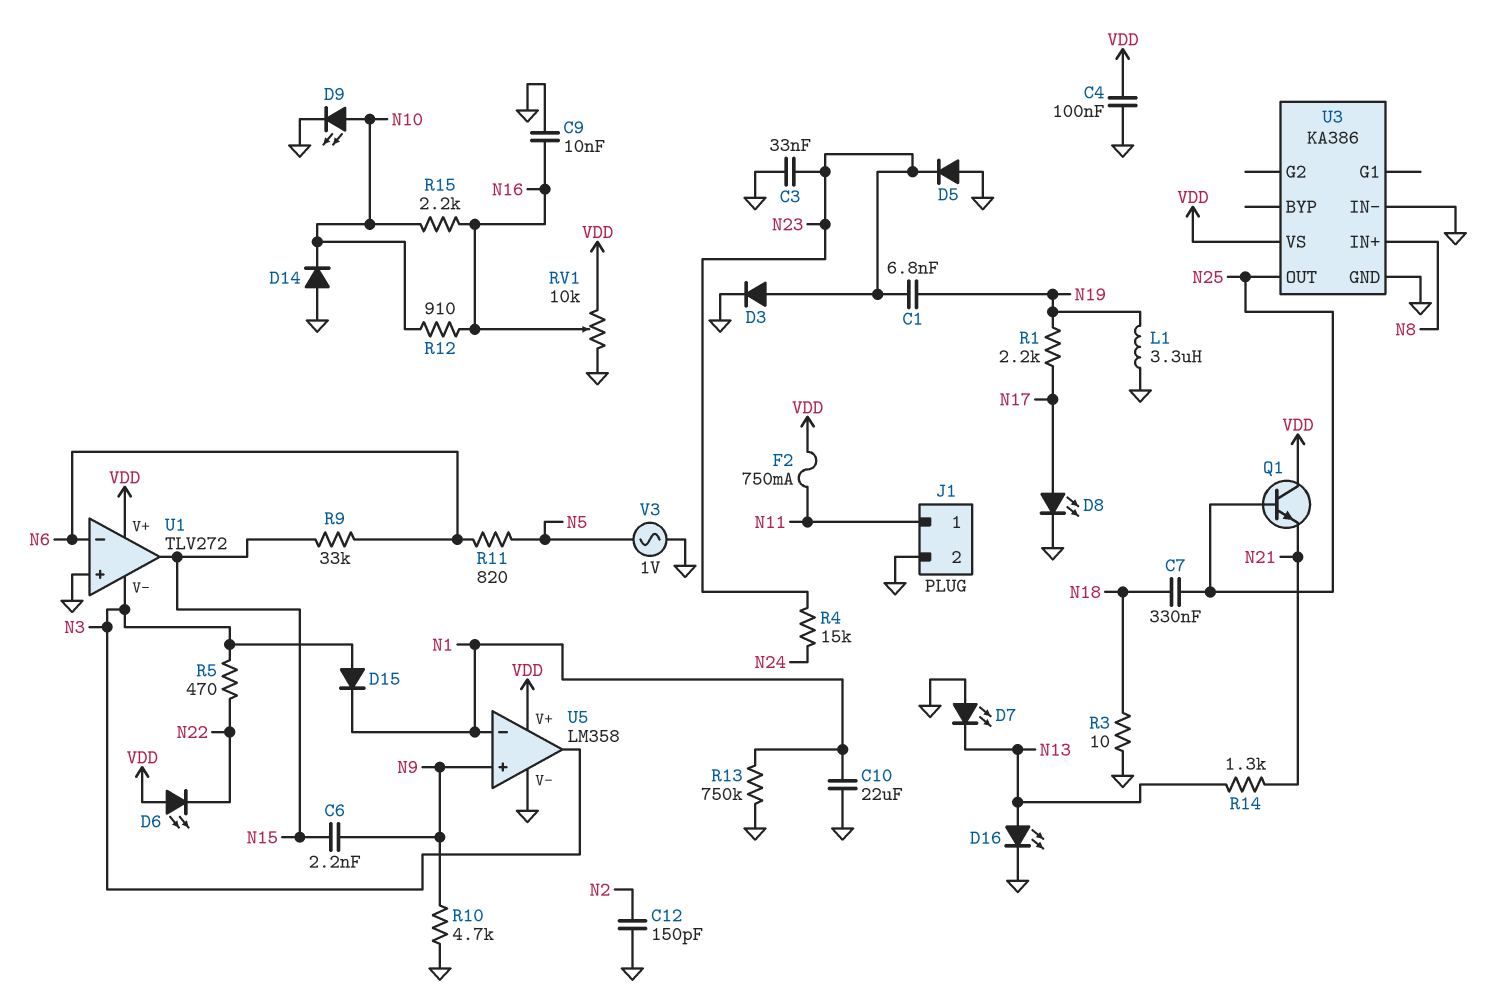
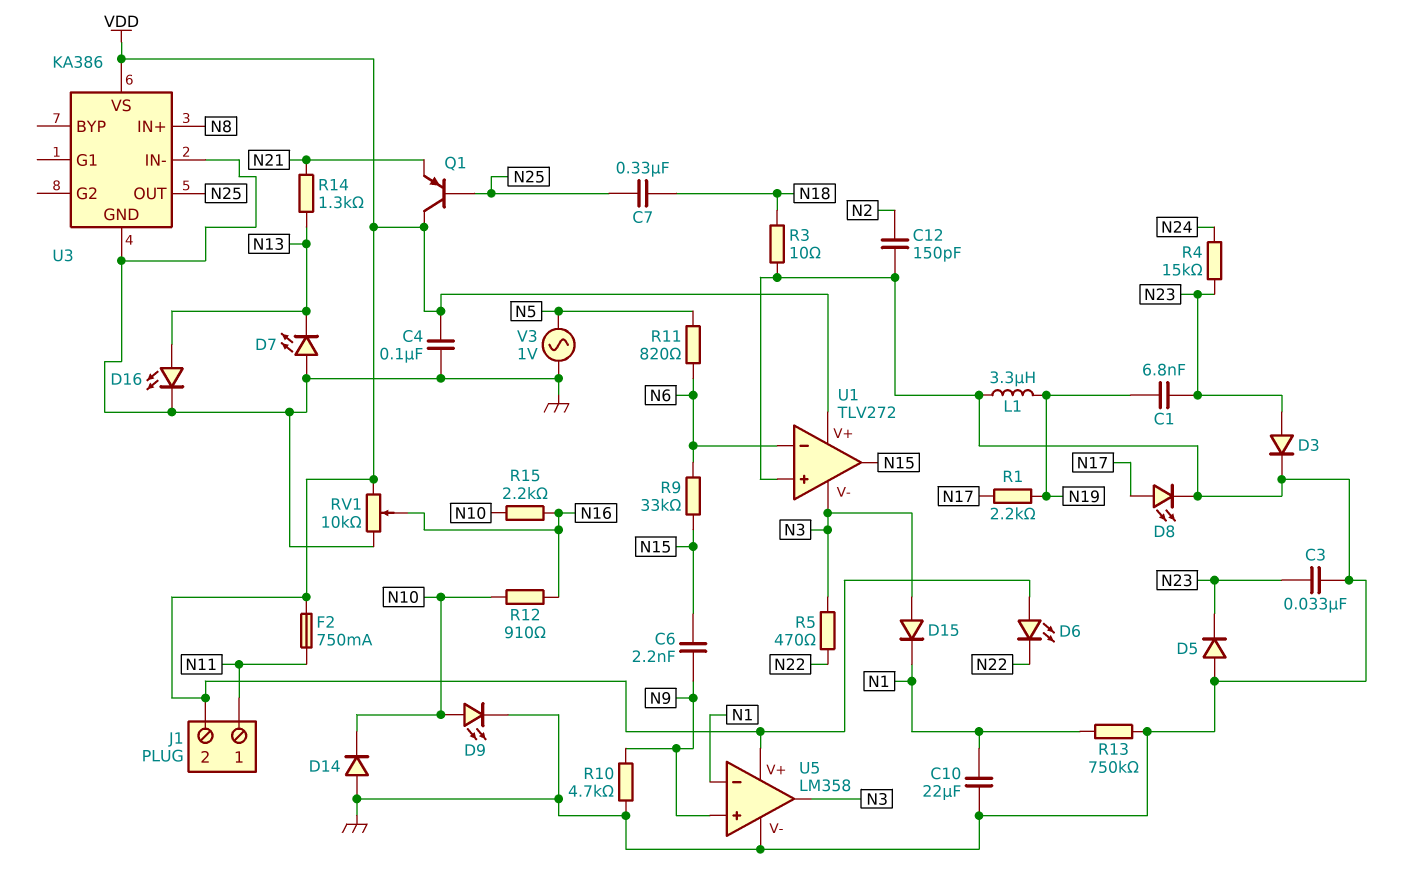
C9: 10nF (GND, N16) -> none
J1 pin 2: GND -> VDD
Q1: NPN (B N25, C VDD, E N21) -> PNP (B N25, C VDD, E N21)

